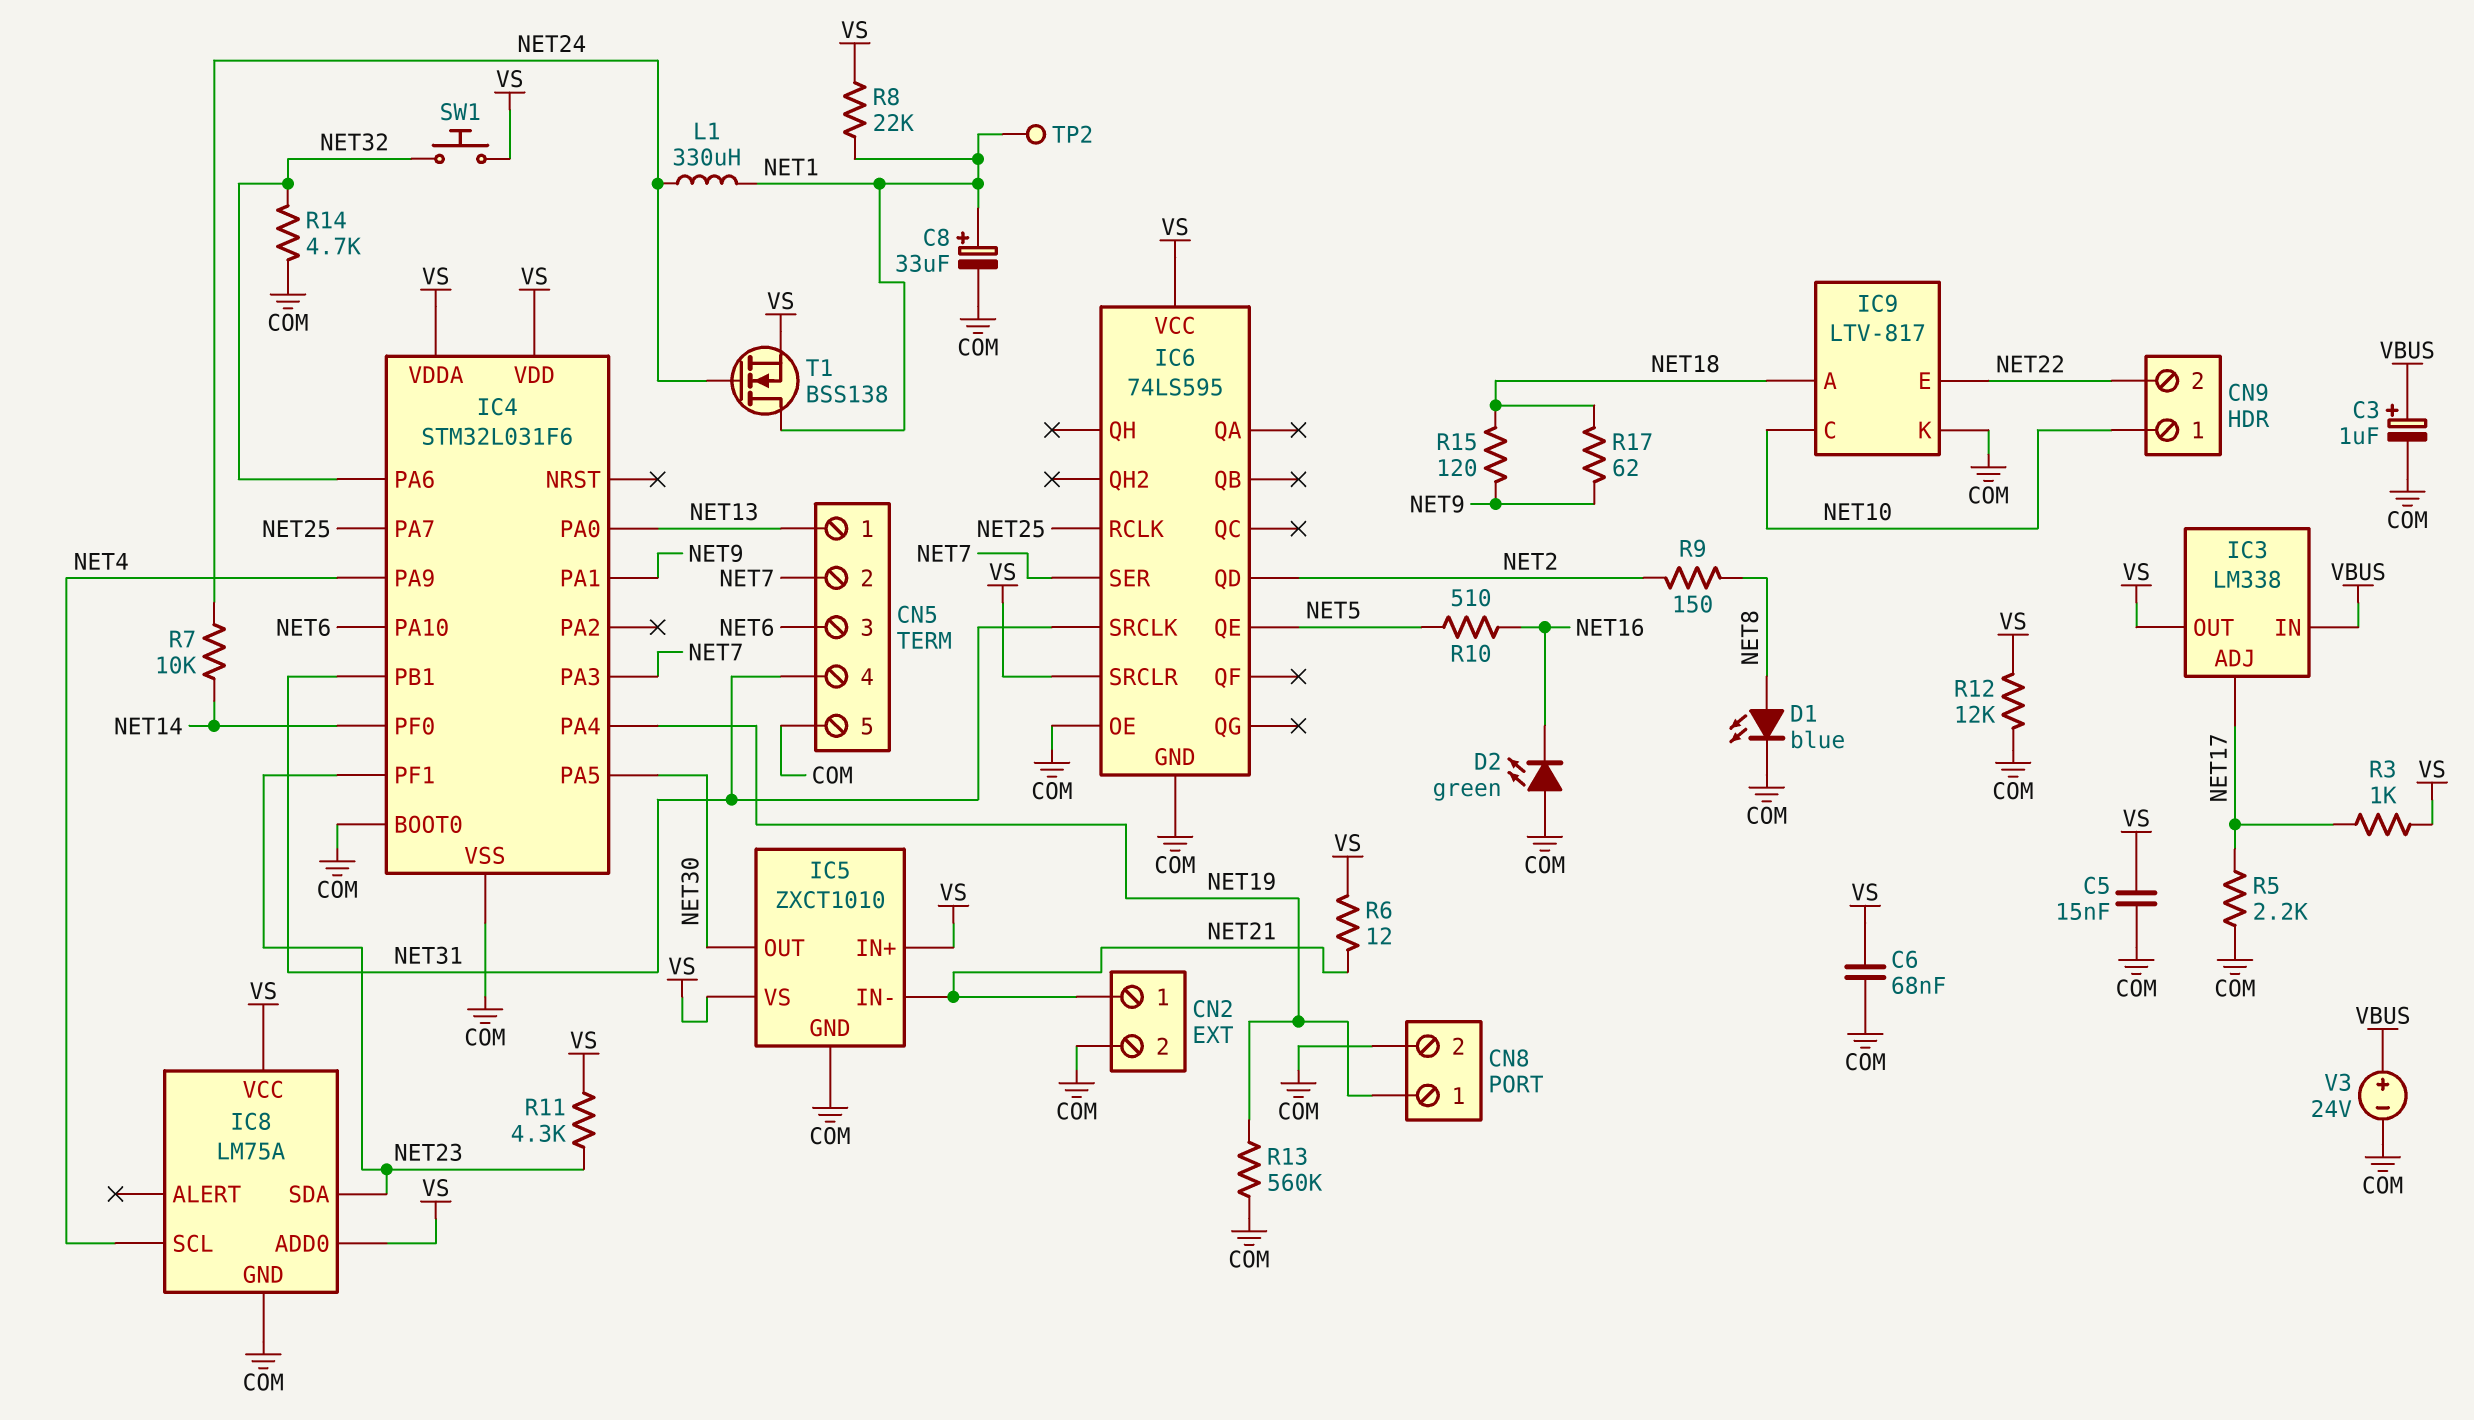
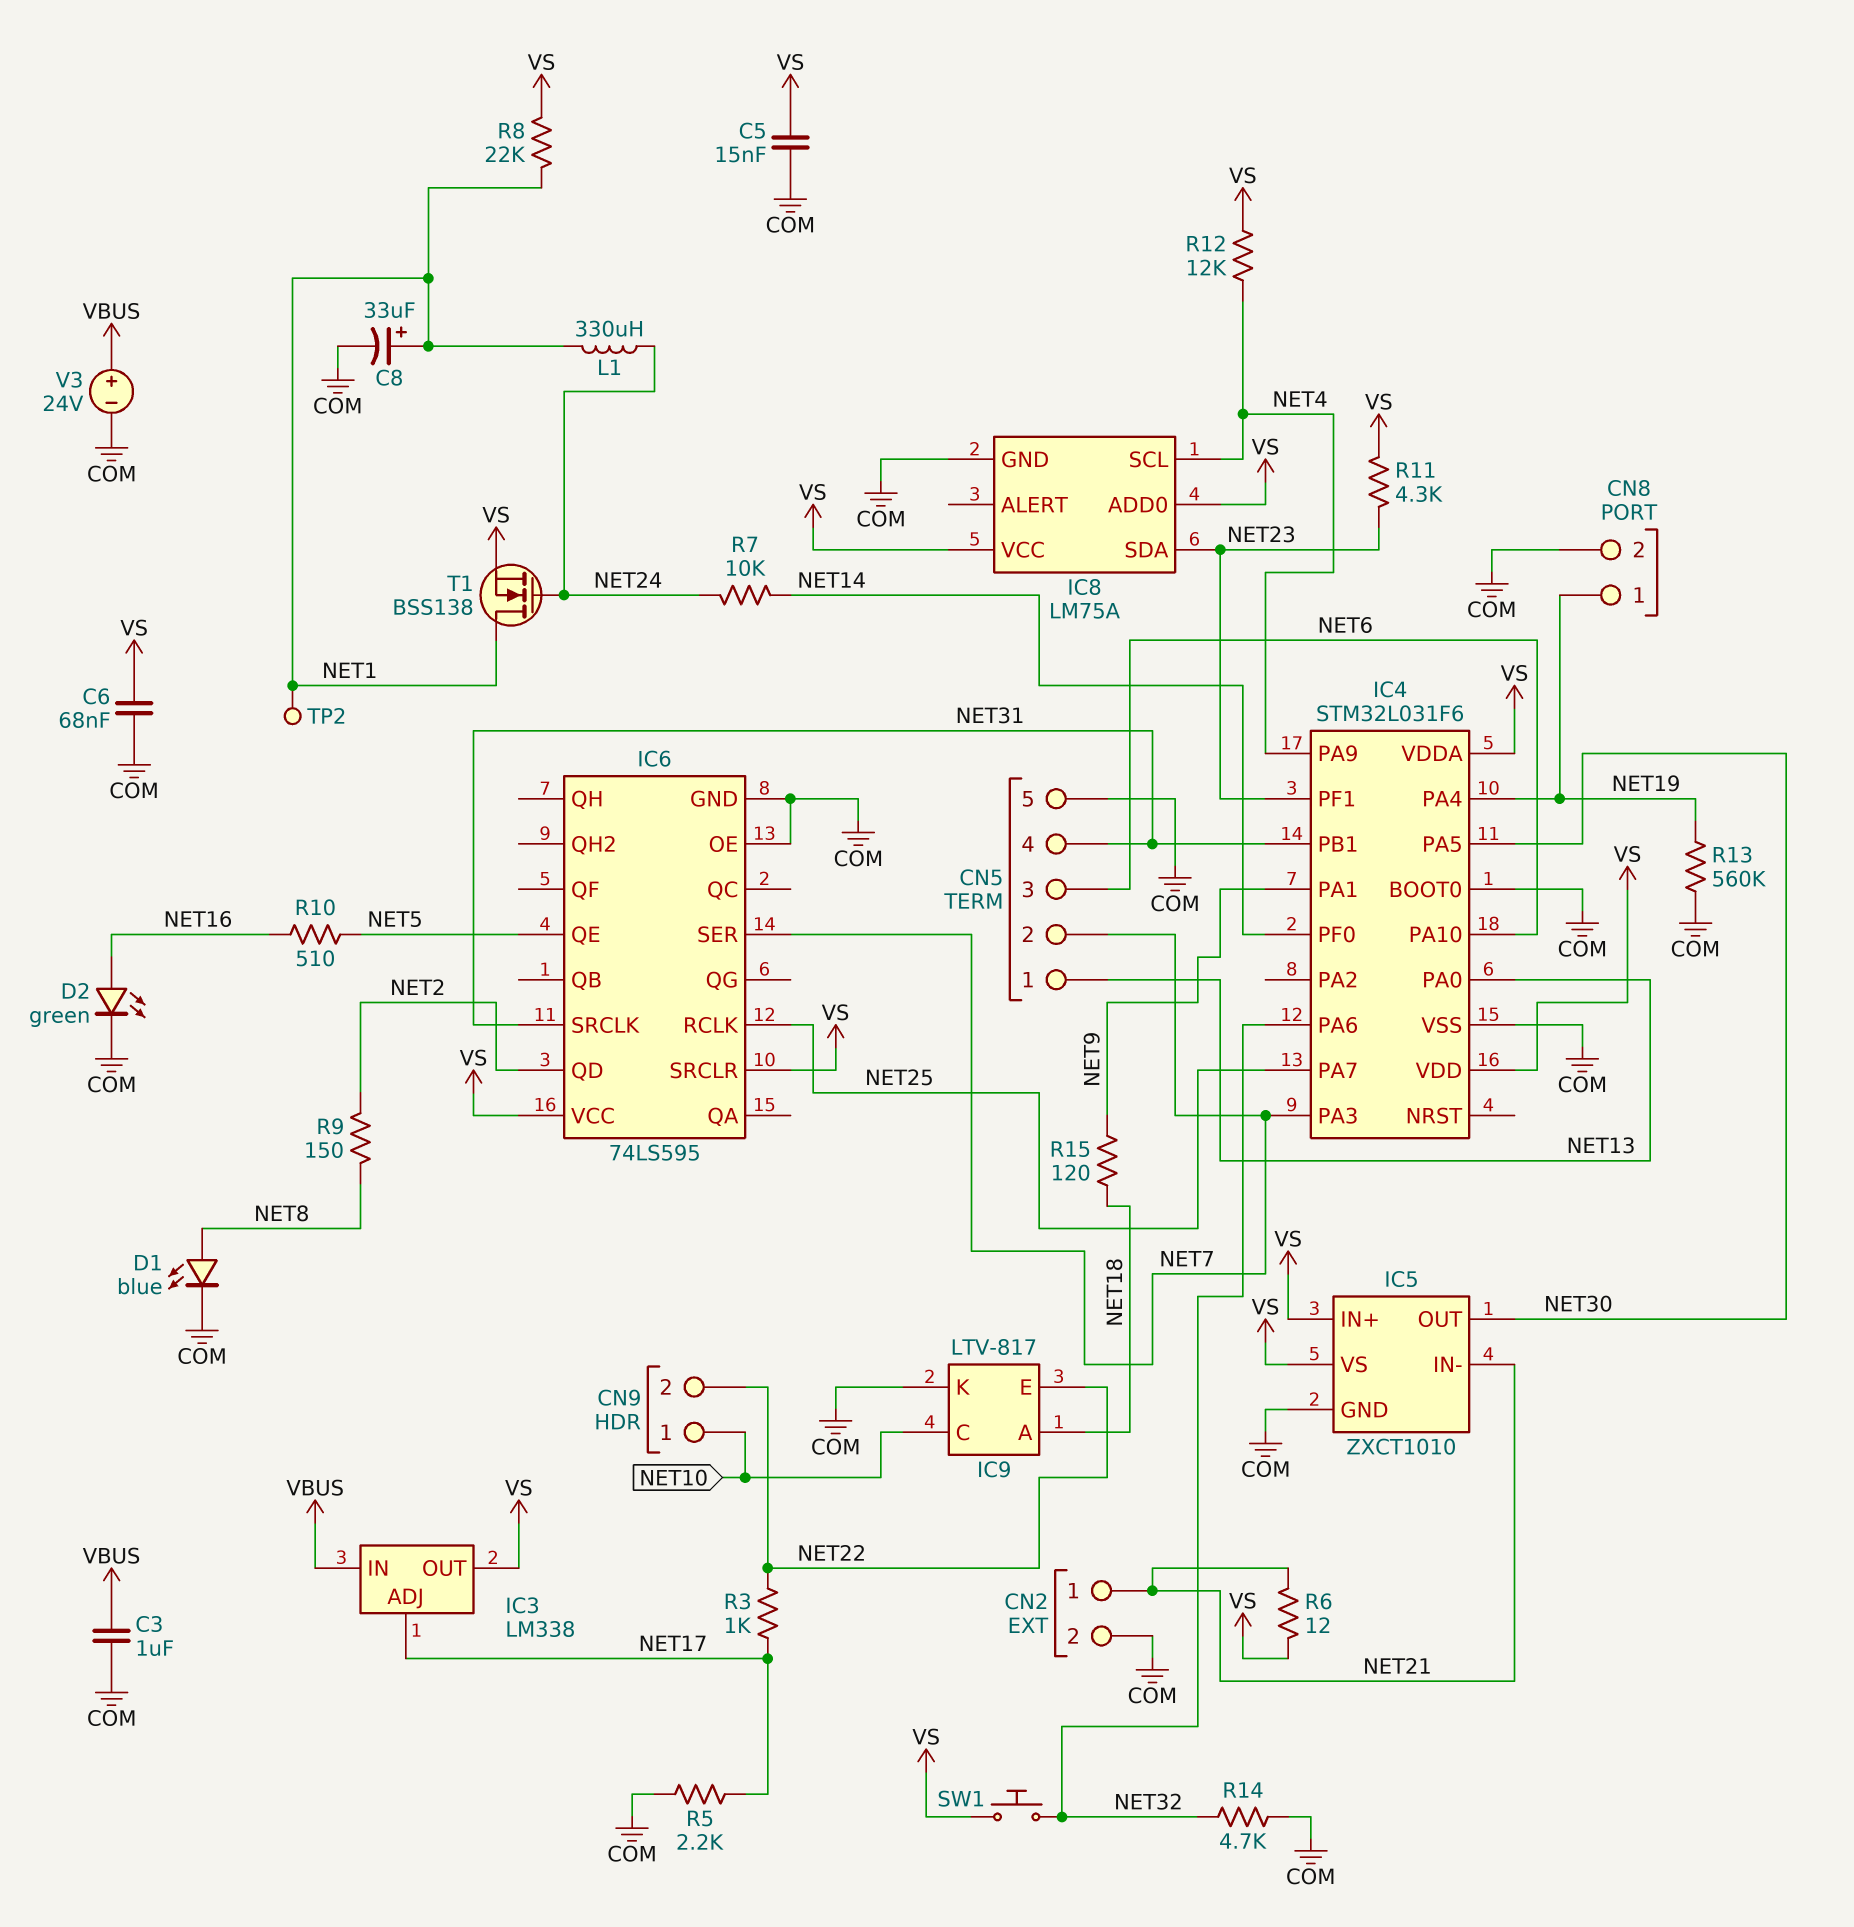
C3: 1uF (plus VBUS, minus COM) -> 1uF (COM, VBUS)
D2: LED green (A COM, K NET16) -> LED green (A NET16, K COM)
R3: 1k (NET17, VS) -> 1k (NET17, NET22)
R12: 12k (COM, VS) -> 12k (NET4, VS)
R17: 62 (NET9, NET18) -> none

